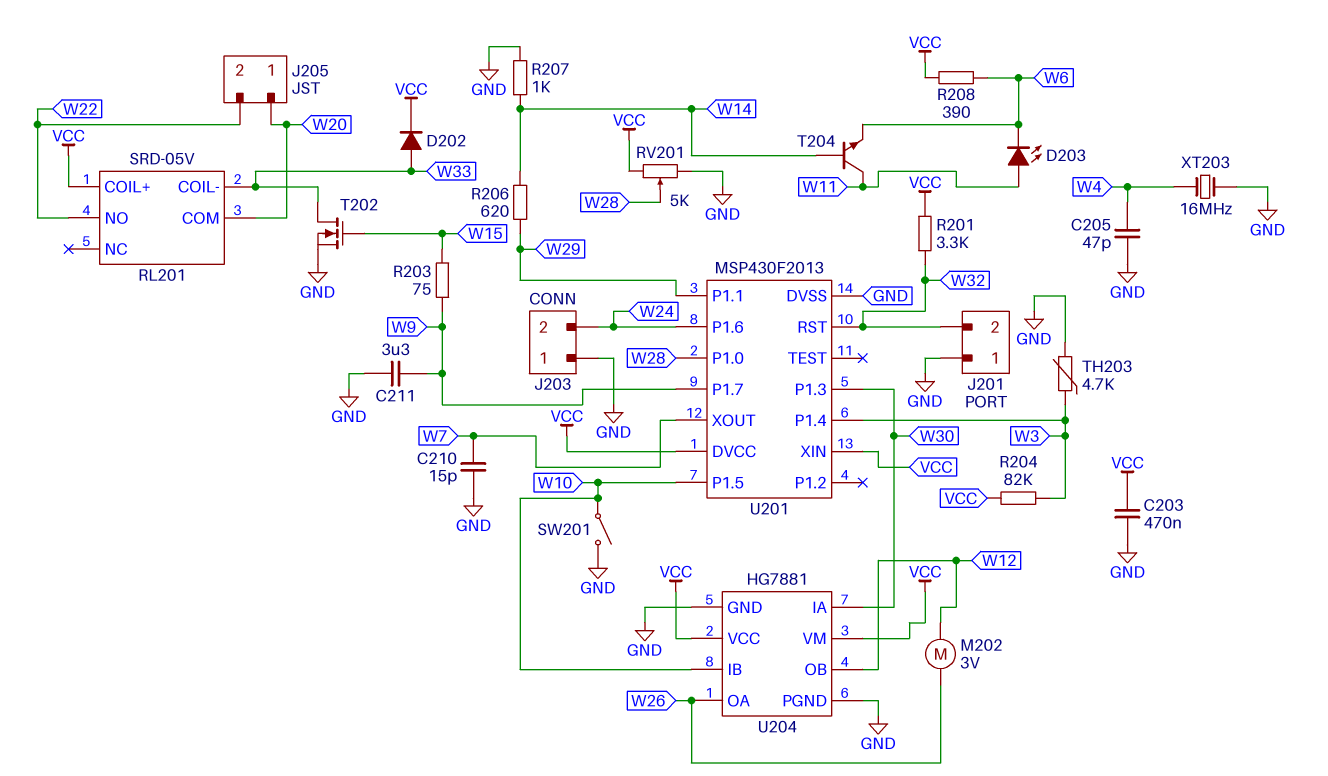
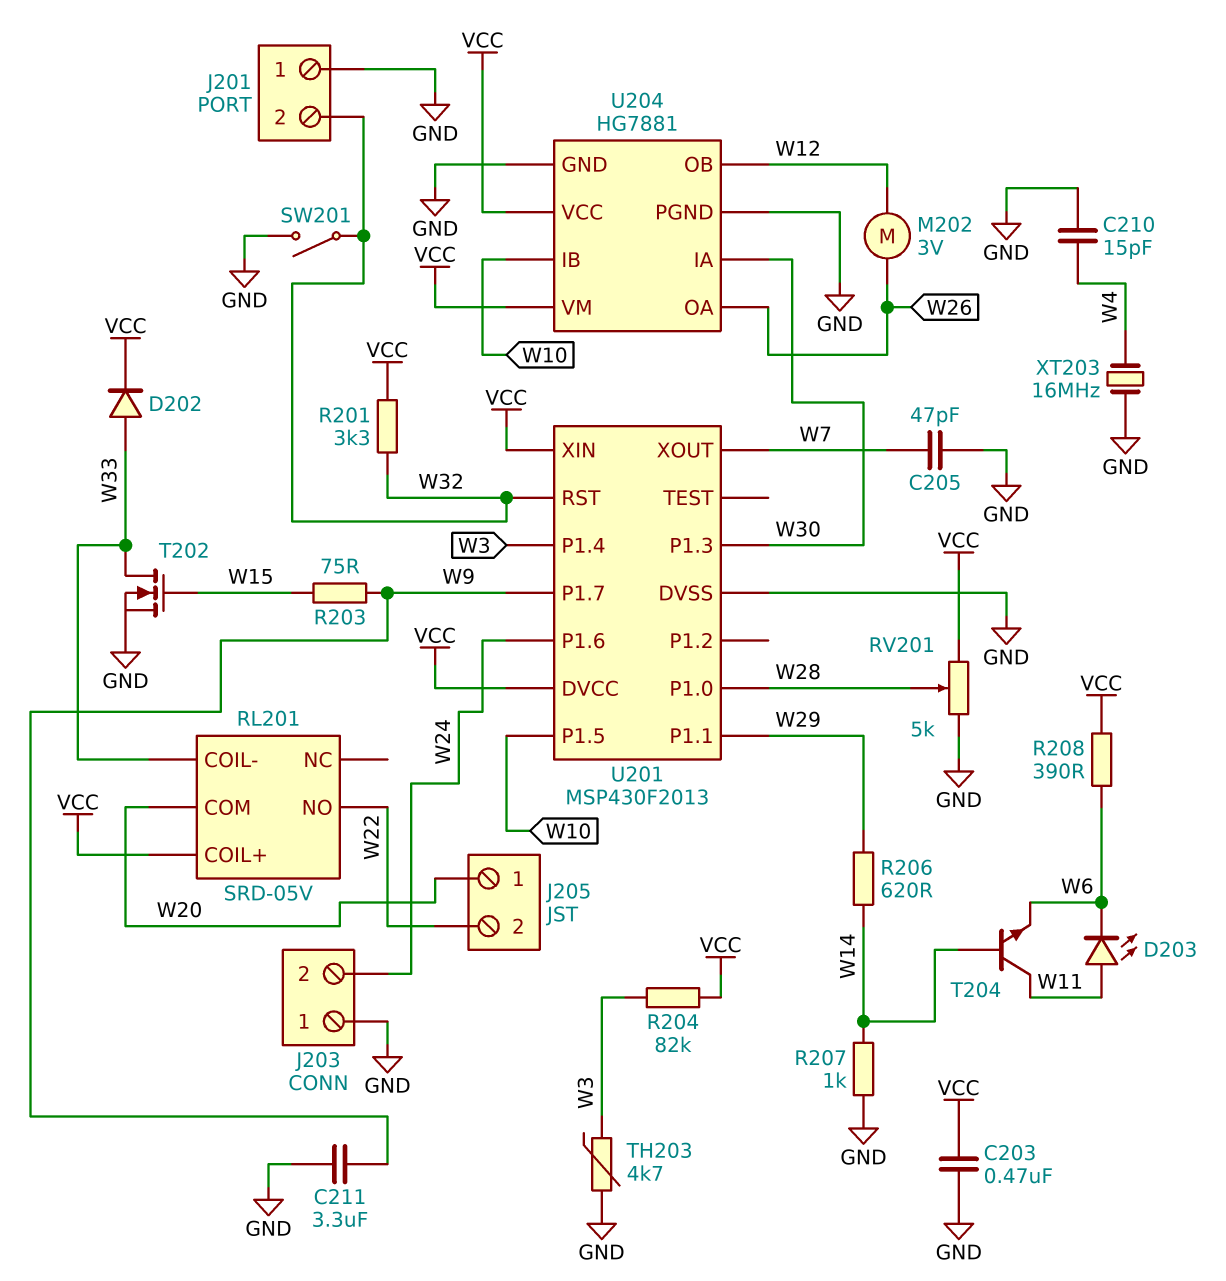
C205: 47pF (GND, W4) -> 47pF (GND, W7)
C210: 15pF (GND, W7) -> 15pF (GND, W4)
SW201: switch (GND, W10) -> switch (GND, W32)

